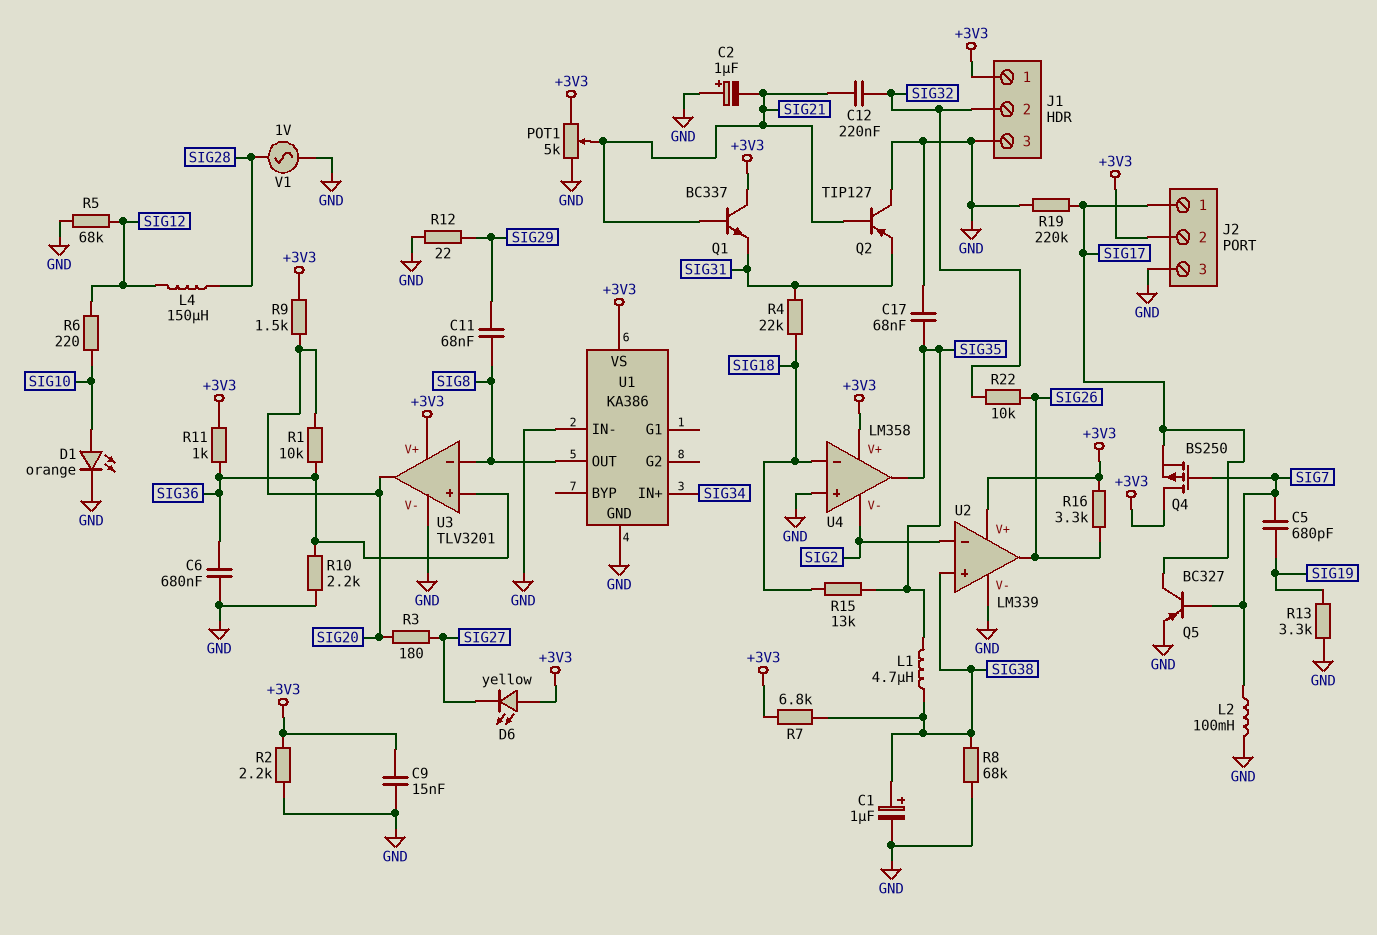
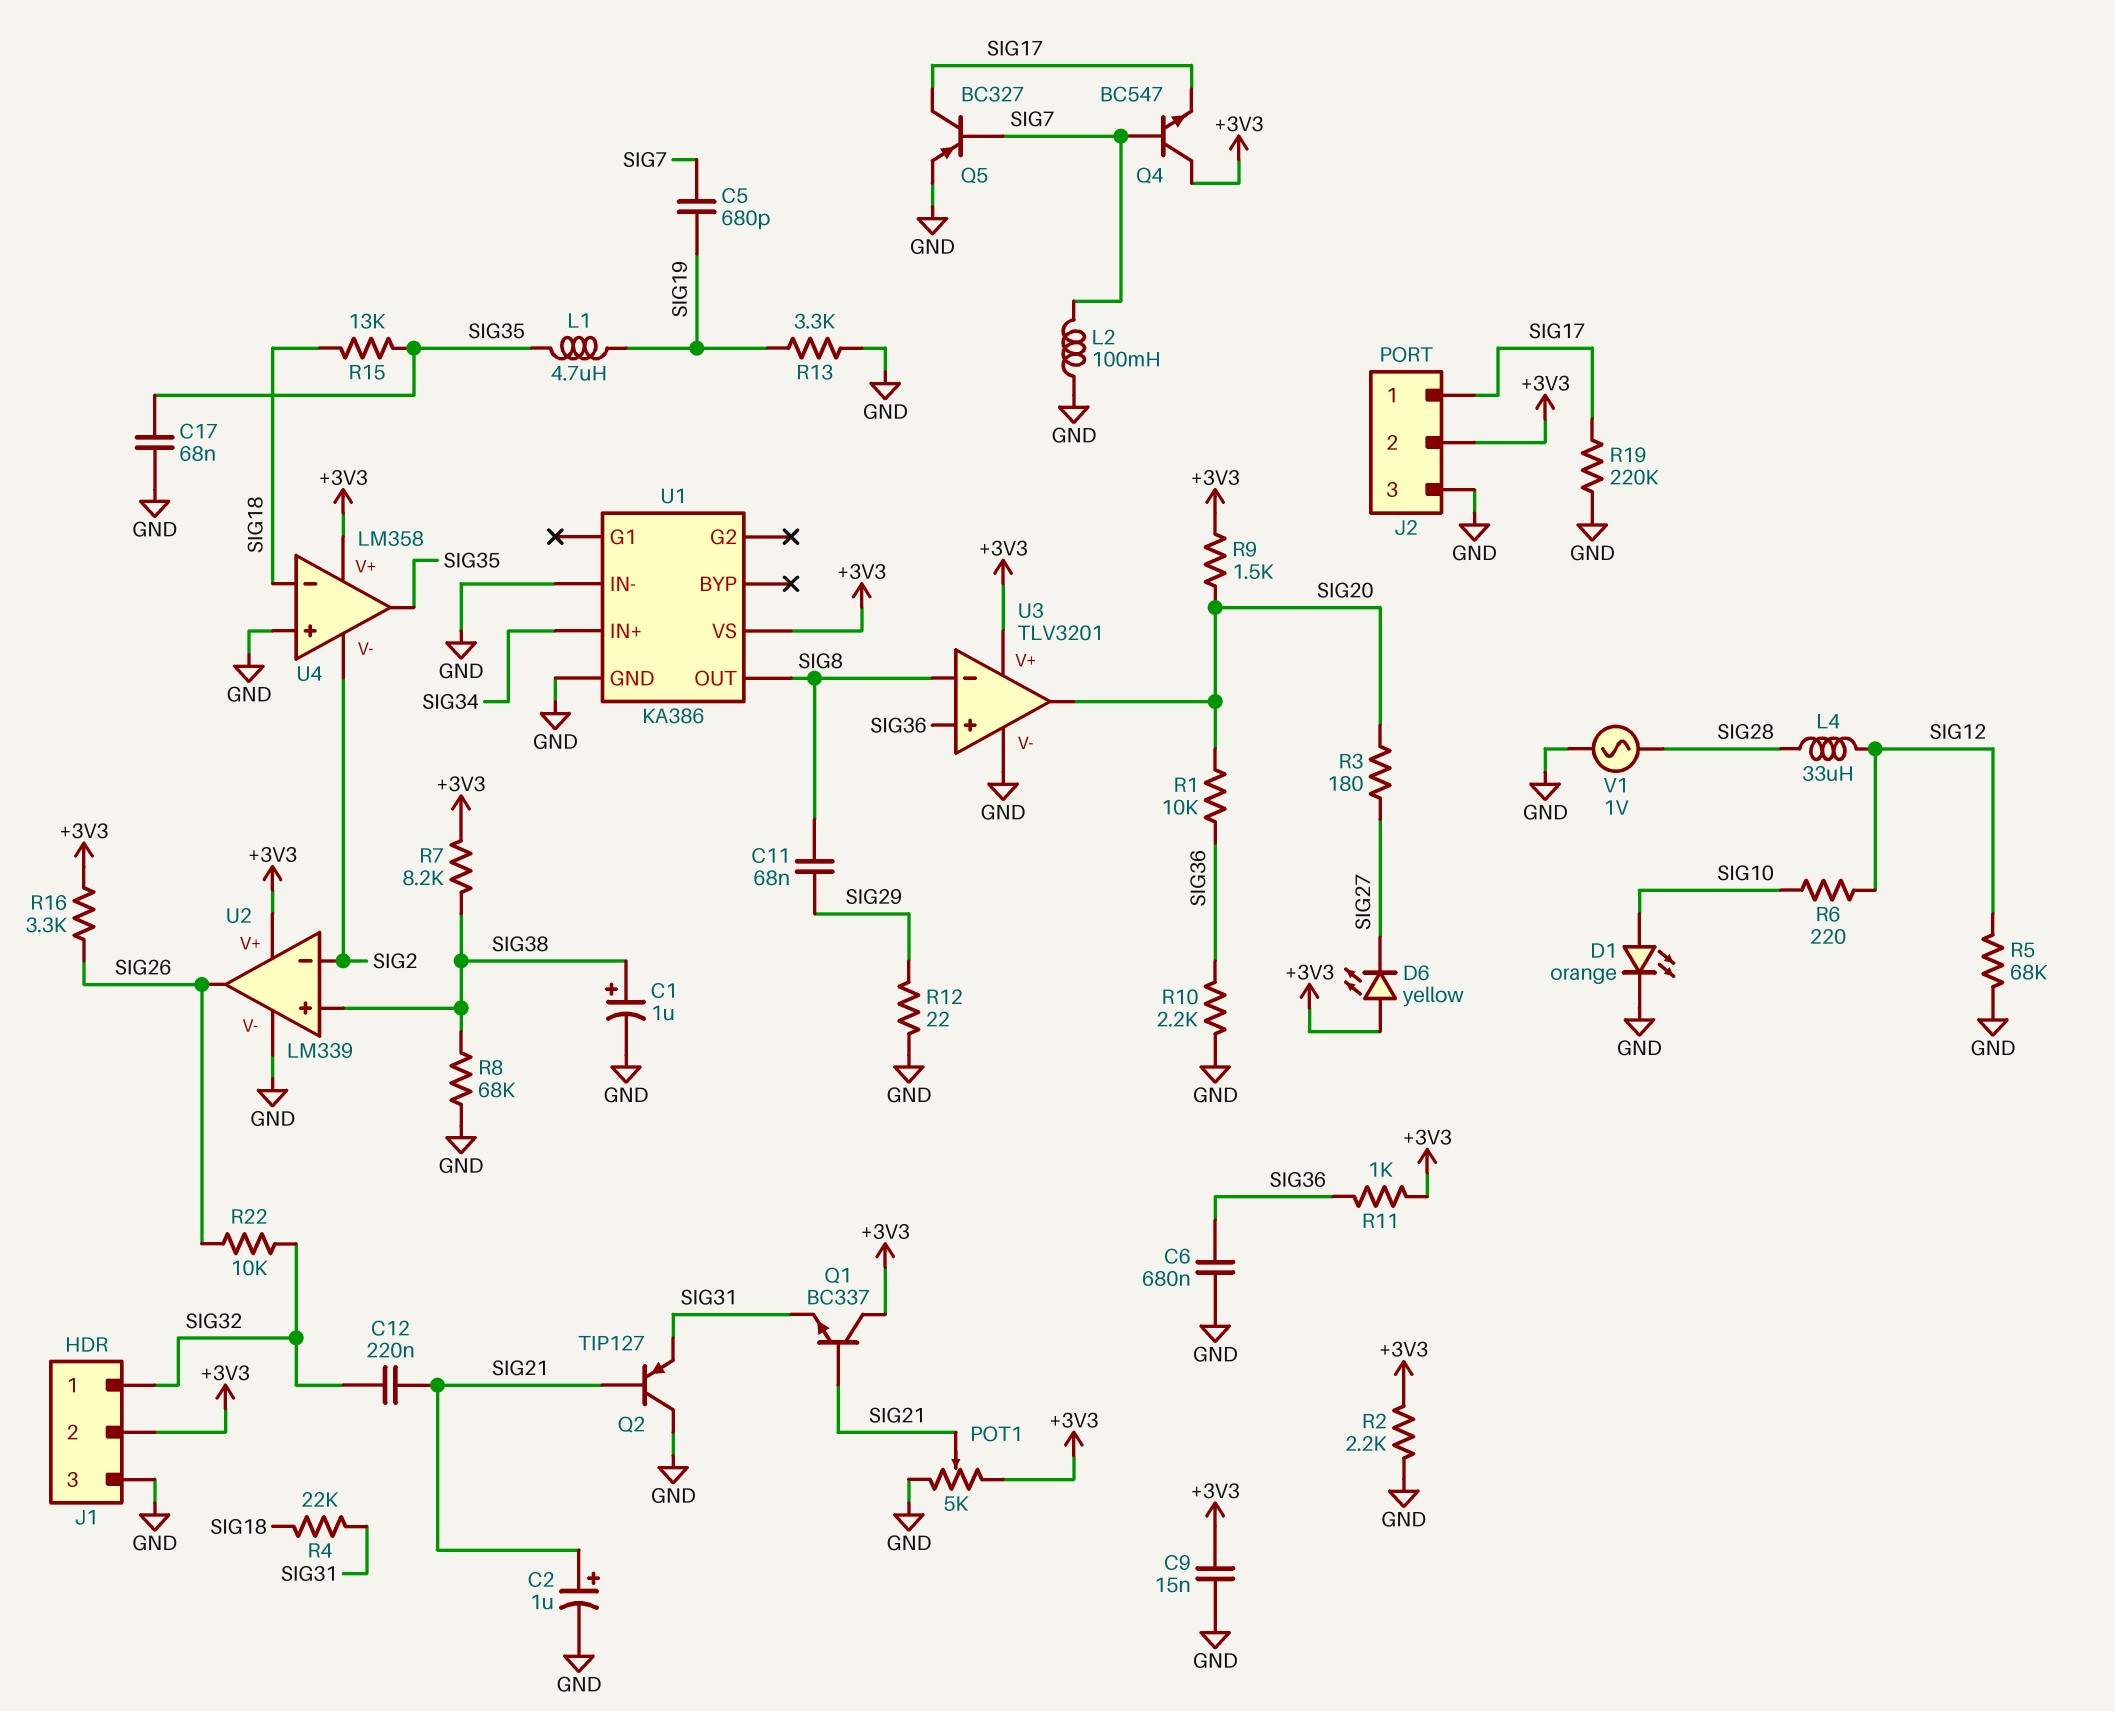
C2: 1uF (plus GND, minus SIG21) -> 1uF (plus SIG21, minus GND)
J1 pin 1: +3V3 -> SIG32
J1 pin 2: SIG32 -> +3V3
L1: 4.7uH (SIG35, SIG38) -> 4.7uH (SIG19, SIG35)
L4: 150uH (SIG12, SIG28) -> 33uH (SIG12, SIG28)
Q4: PMOS BS250 (G SIG7, D +3V3, S SIG17) -> NPN BC547 (B SIG7, C +3V3, E SIG17)
R7: 6.8k (+3V3, SIG38) -> 8.2k (+3V3, SIG38)

